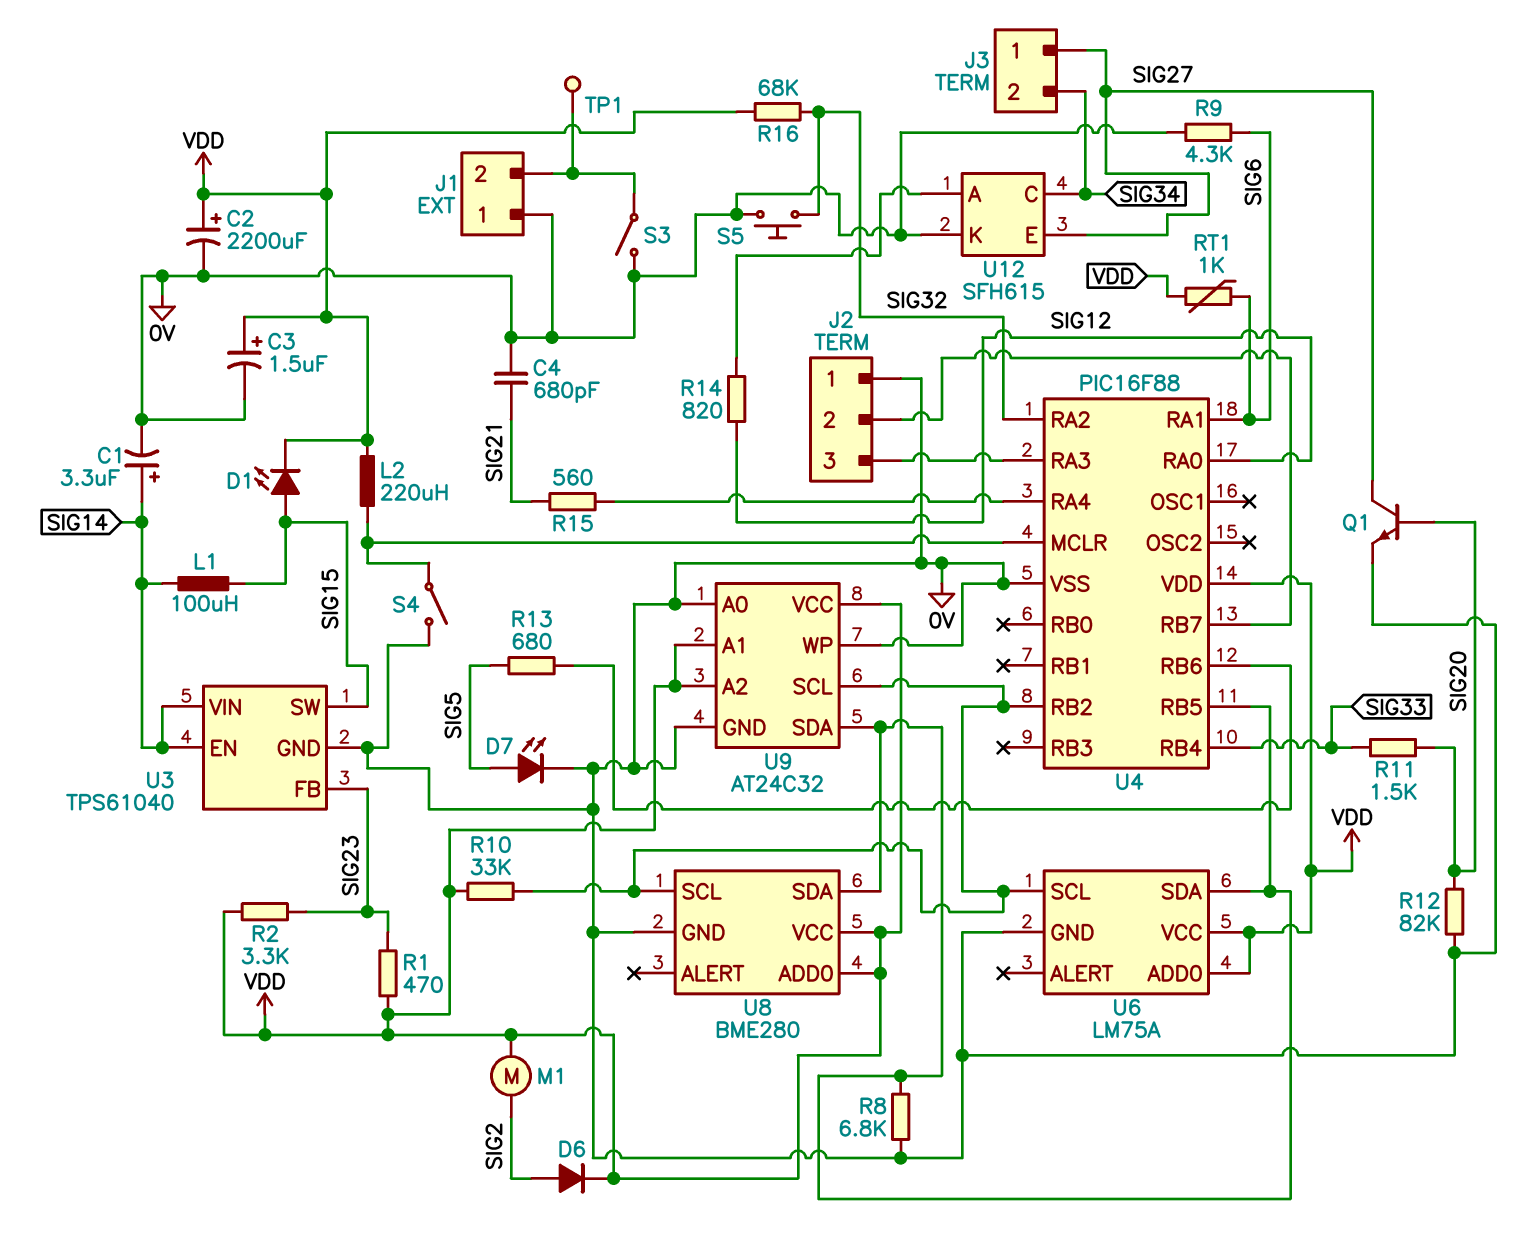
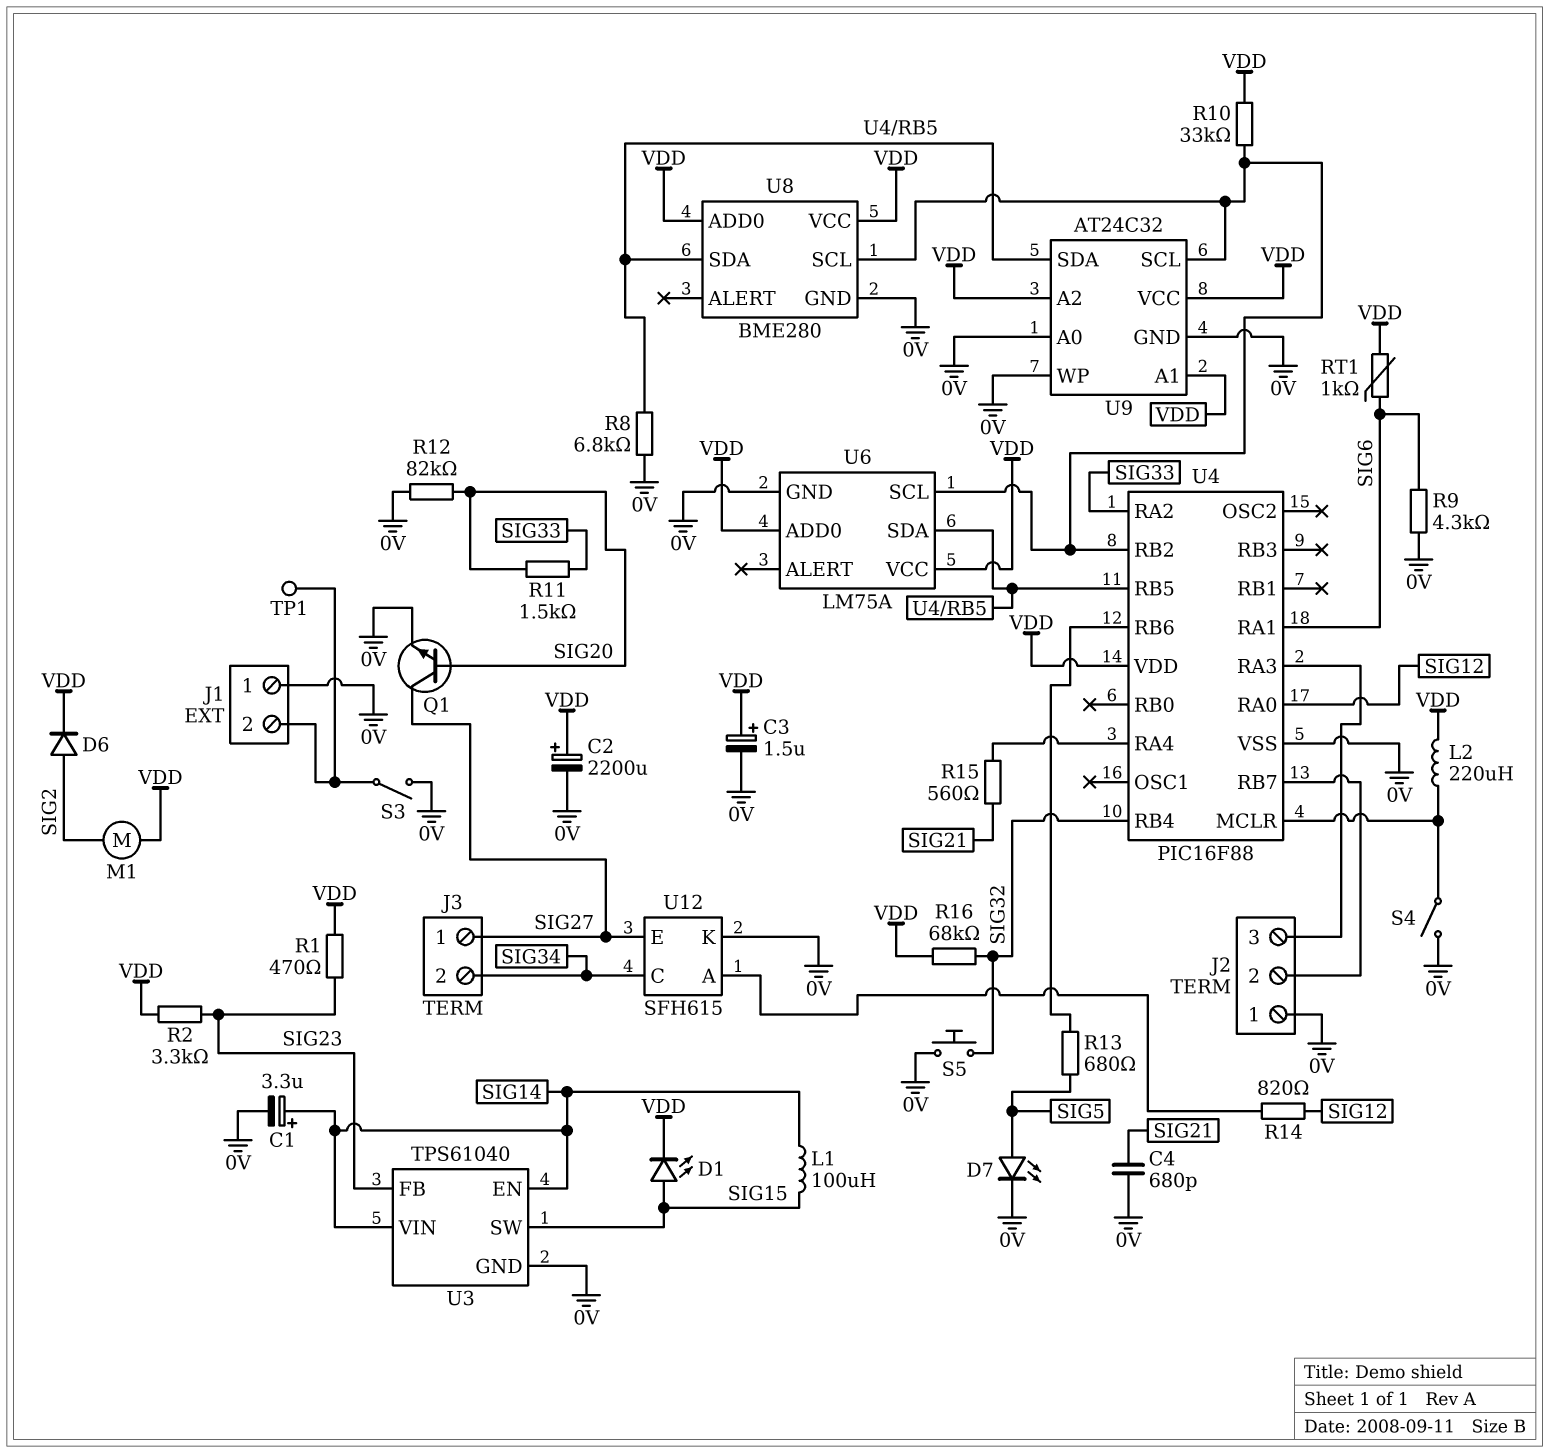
U4 pin RA2: SIG32 -> SIG33
U4 pin RB4: SIG33 -> SIG32

